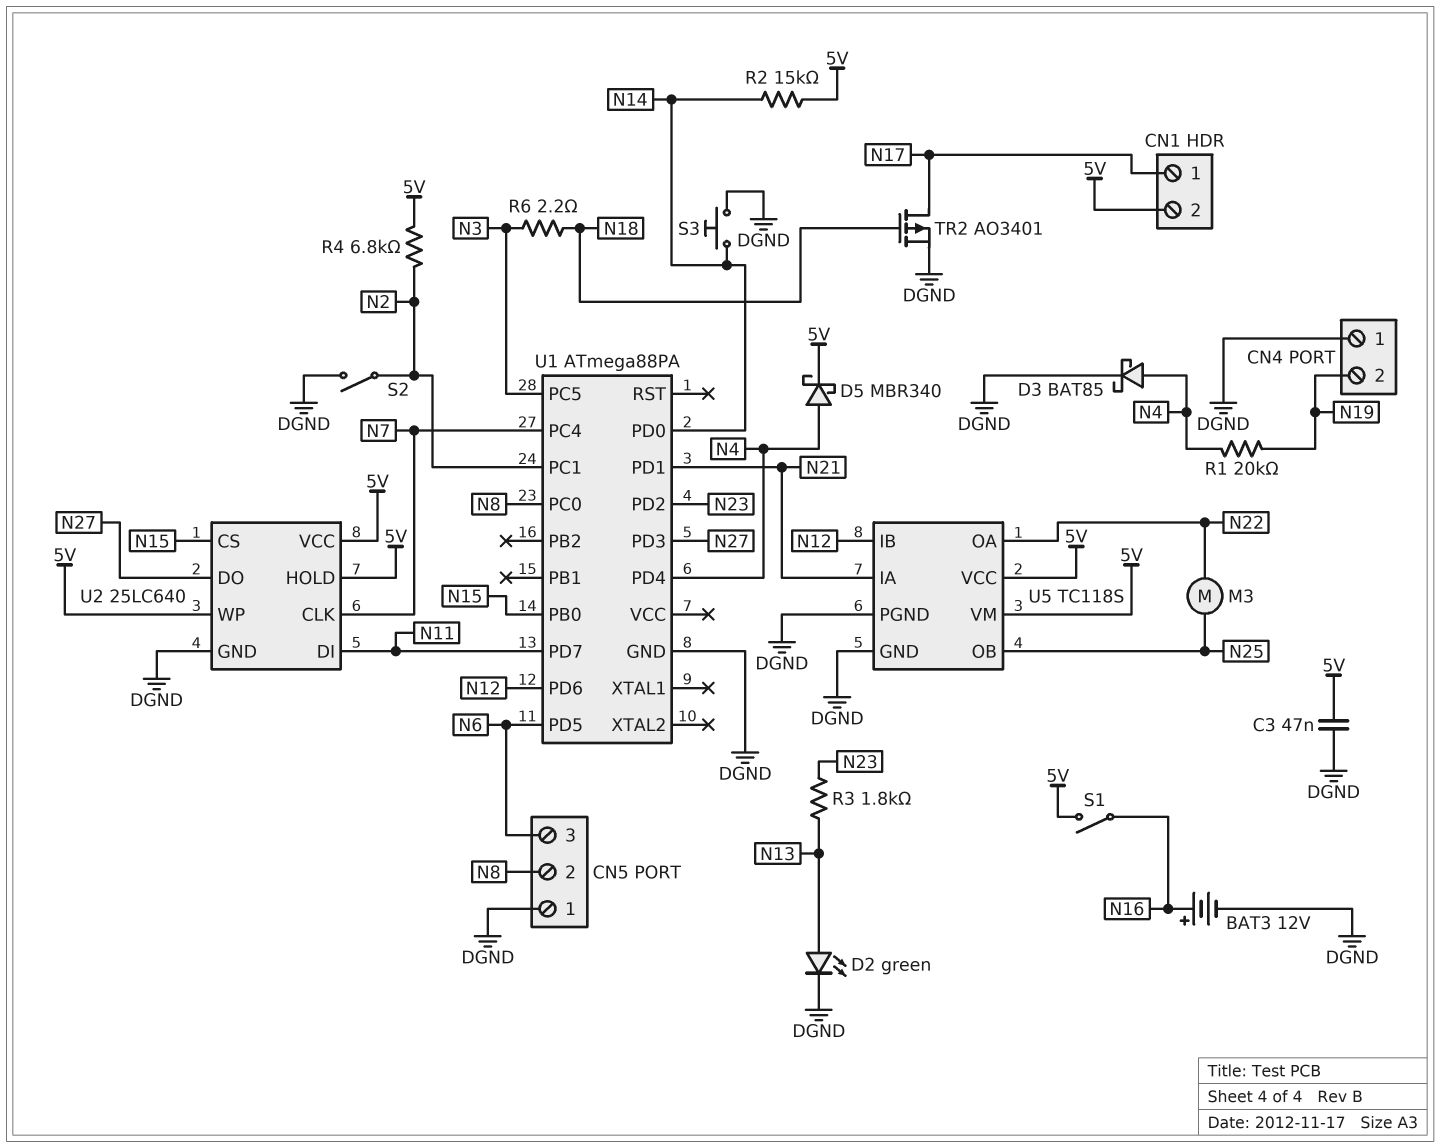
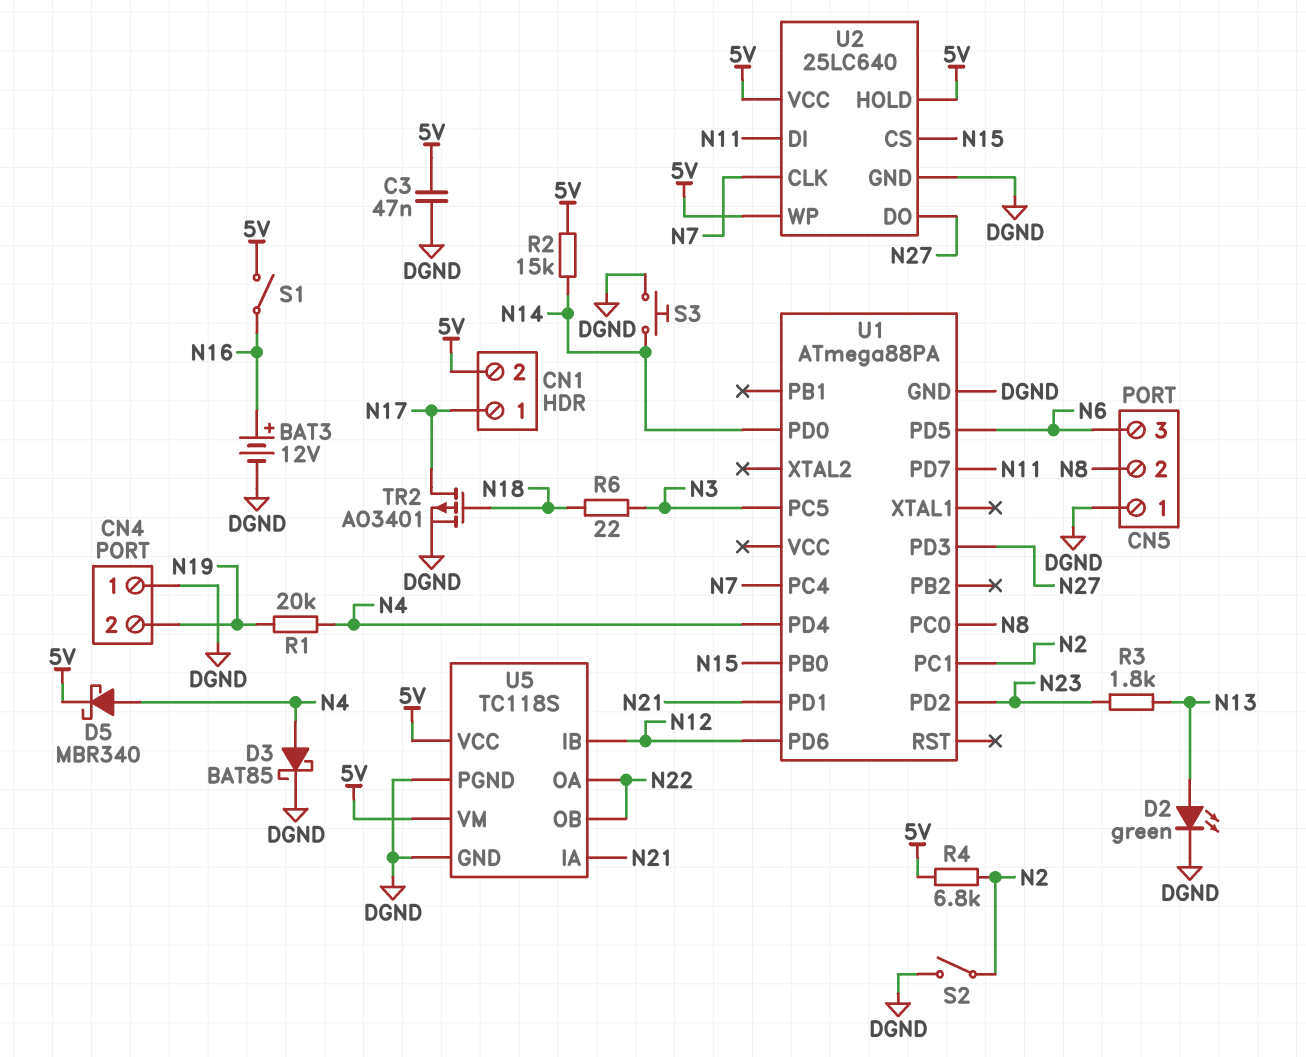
M3: motor (N22, N25) -> none
R6: 2.2 (N3, N18) -> 22 (N3, N18)
U5 pin OB: N25 -> N22

